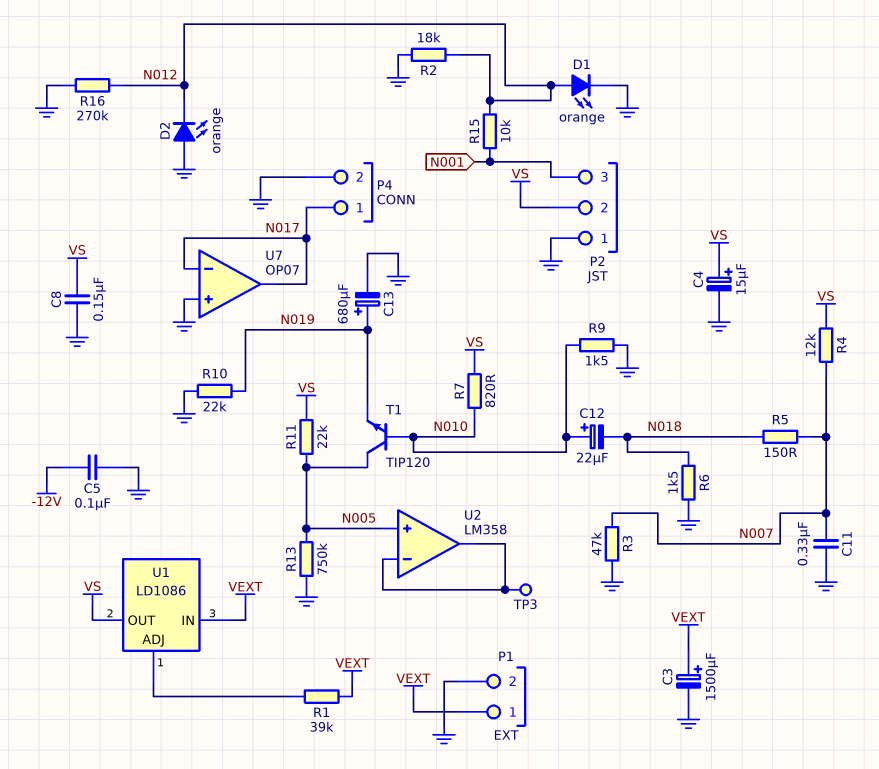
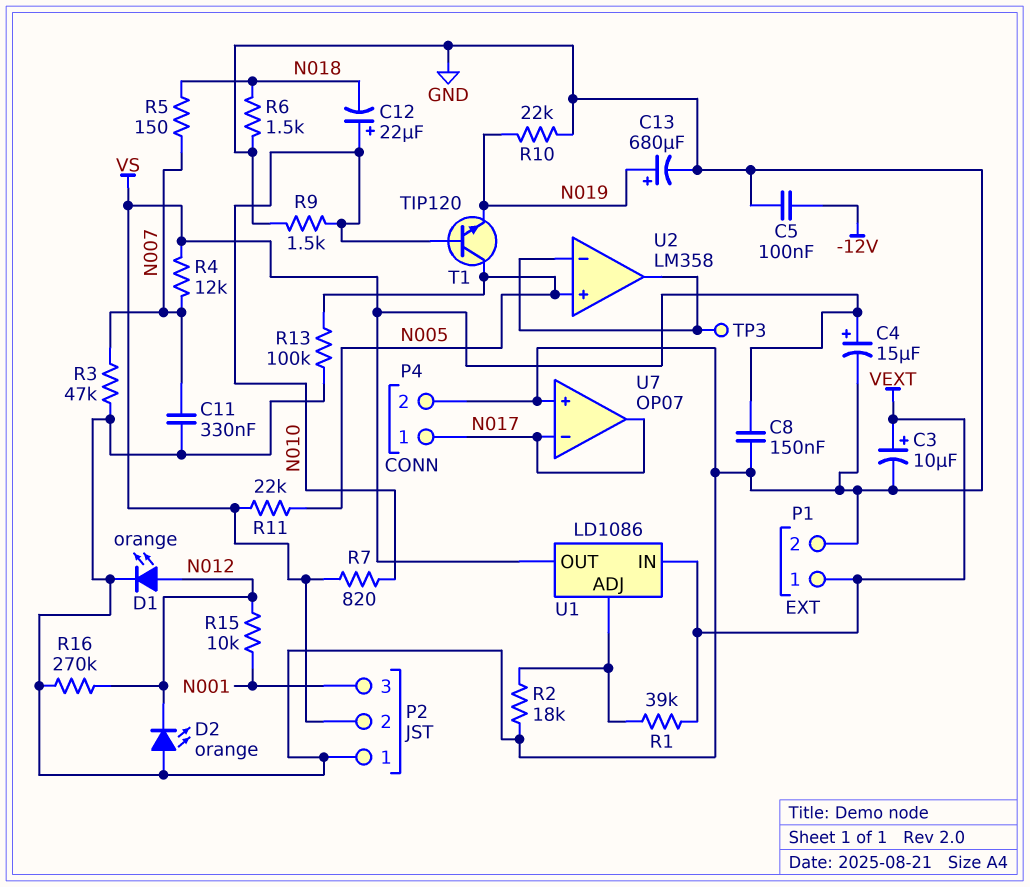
C3: 1500uF (plus VEXT, minus GND) -> 10uF (plus VEXT, minus GND)
R2: 18k (GND, N012) -> 18k (GND, U1/ADJ)
R13: 750k (GND, N005) -> 100k (GND, N005)

